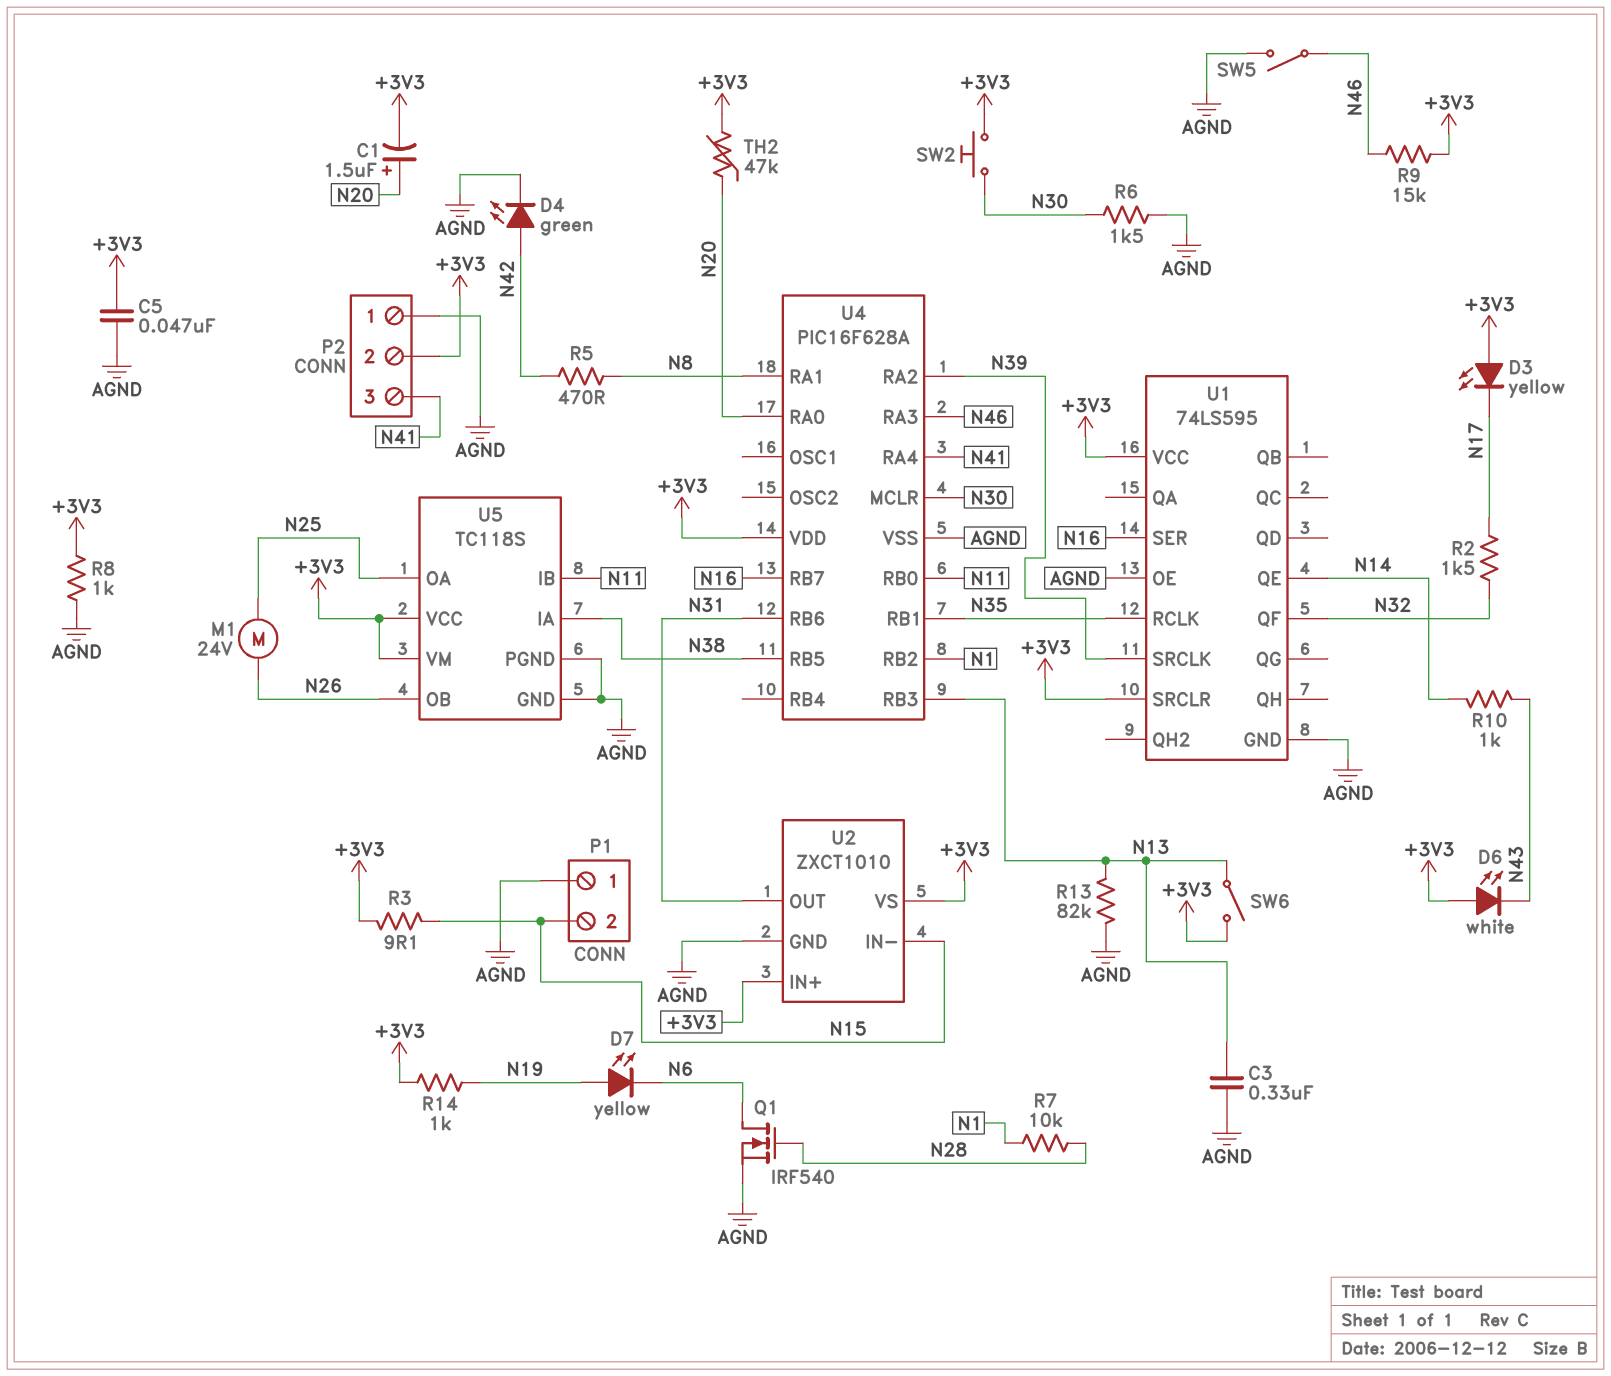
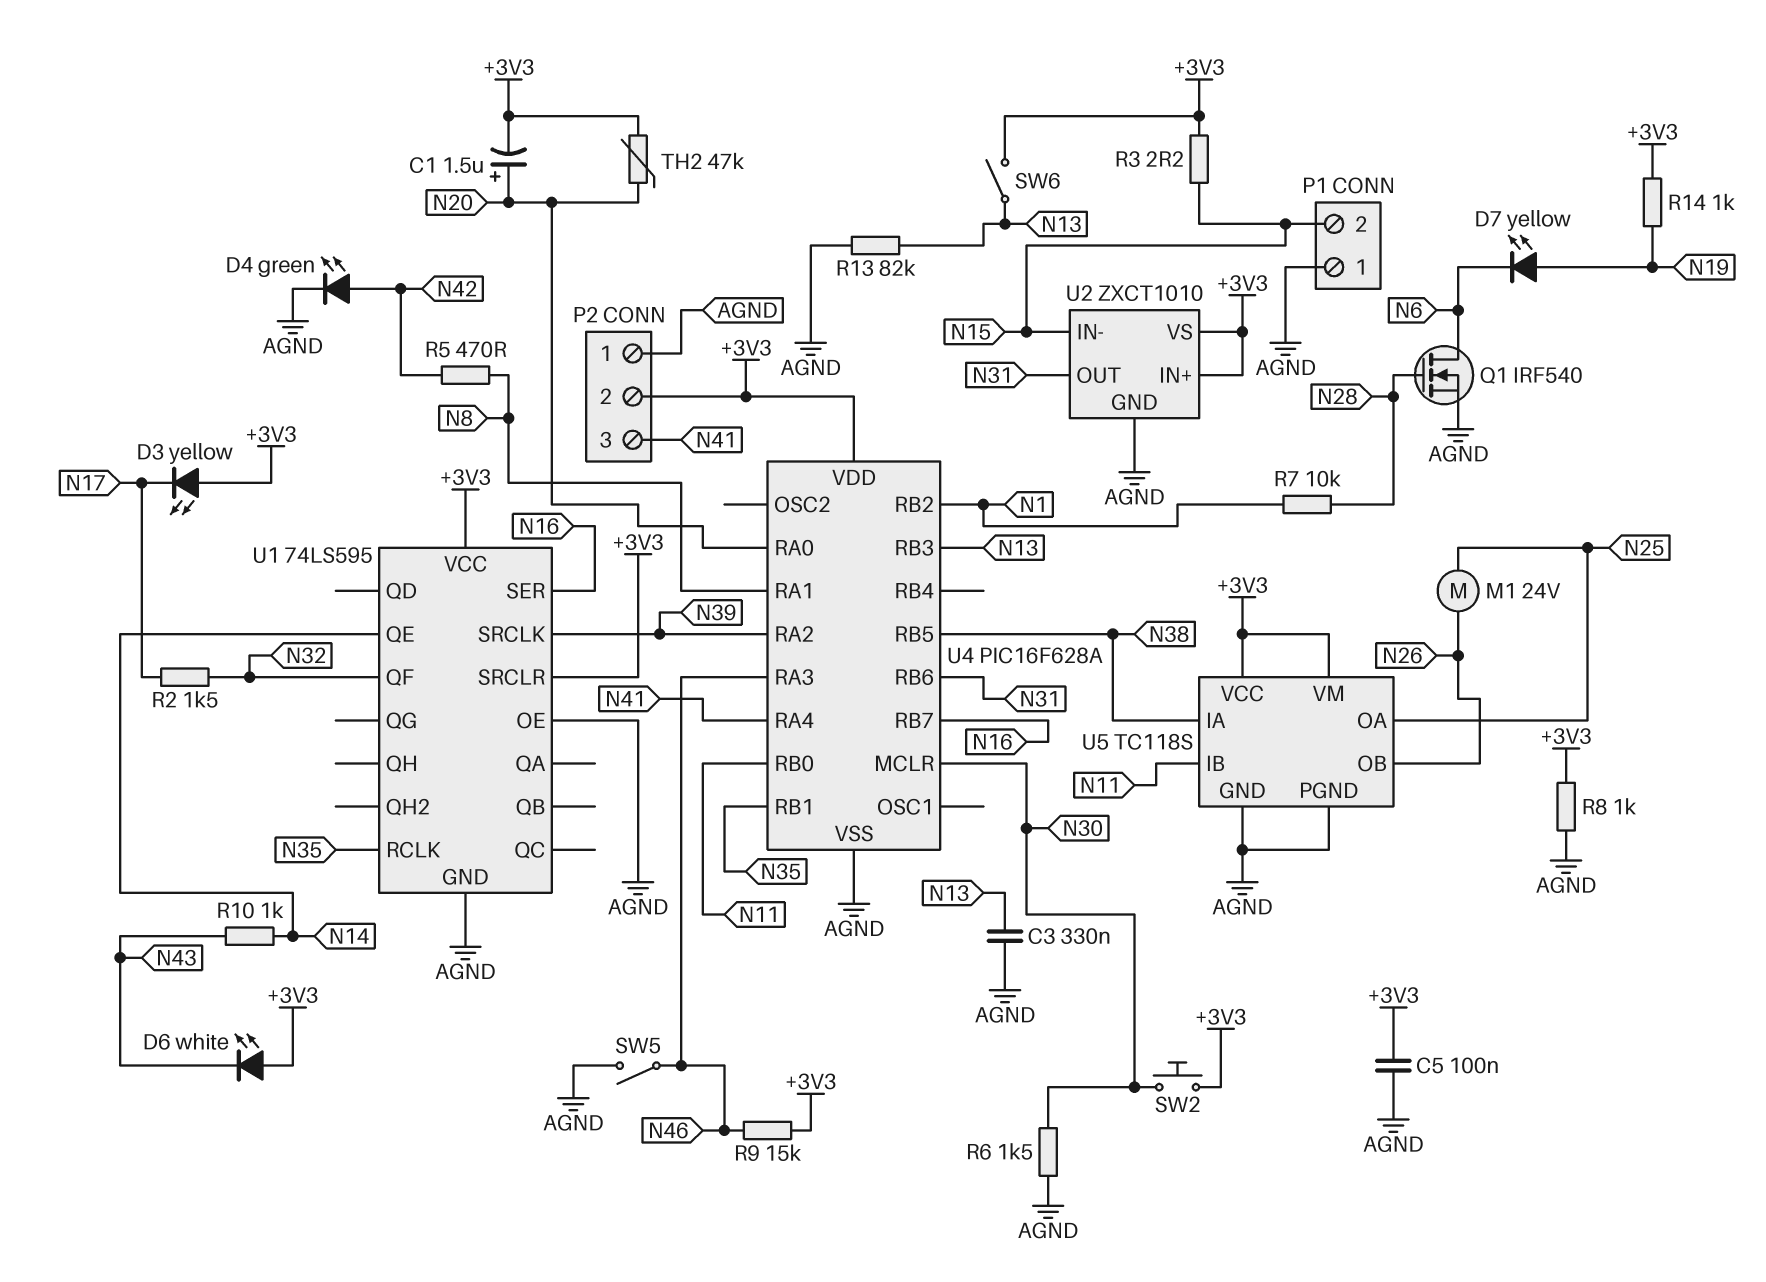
C5: 47nF (+3V3, AGND) -> 100nF (+3V3, AGND)
R3: 9.1 (+3V3, N15) -> 2.2 (+3V3, N15)

